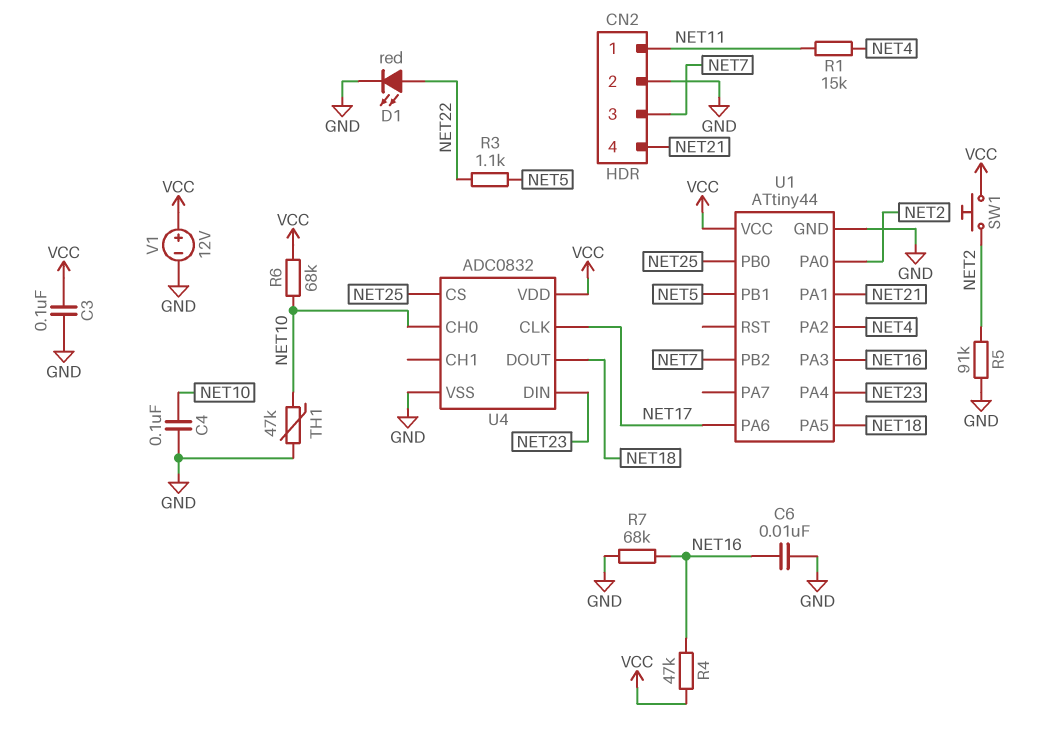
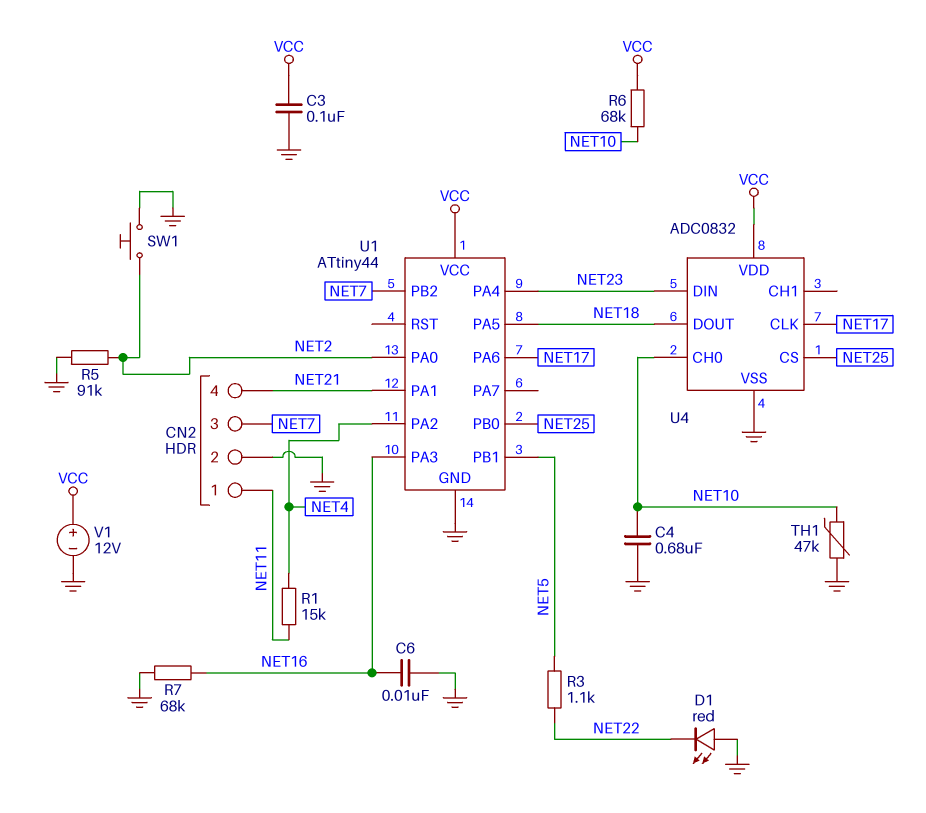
C4: 100nF (GND, NET10) -> 680nF (GND, NET10)
D1: LED red (A NET22, K GND) -> LED red (A GND, K NET22)
R4: 47k (NET16, VCC) -> none
SW1: button (NET2, VCC) -> button (GND, NET2)

